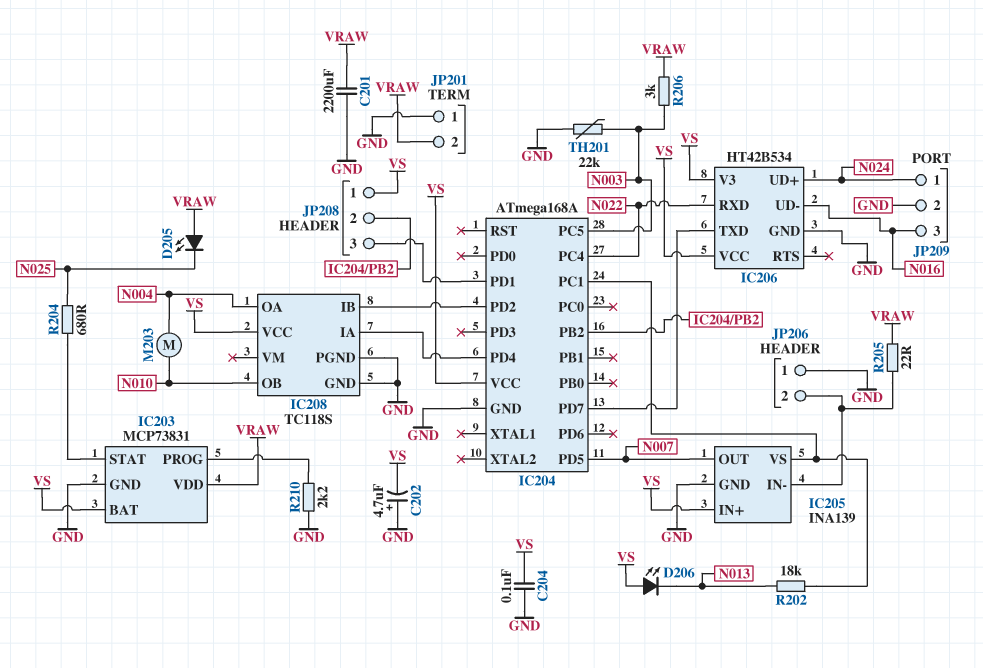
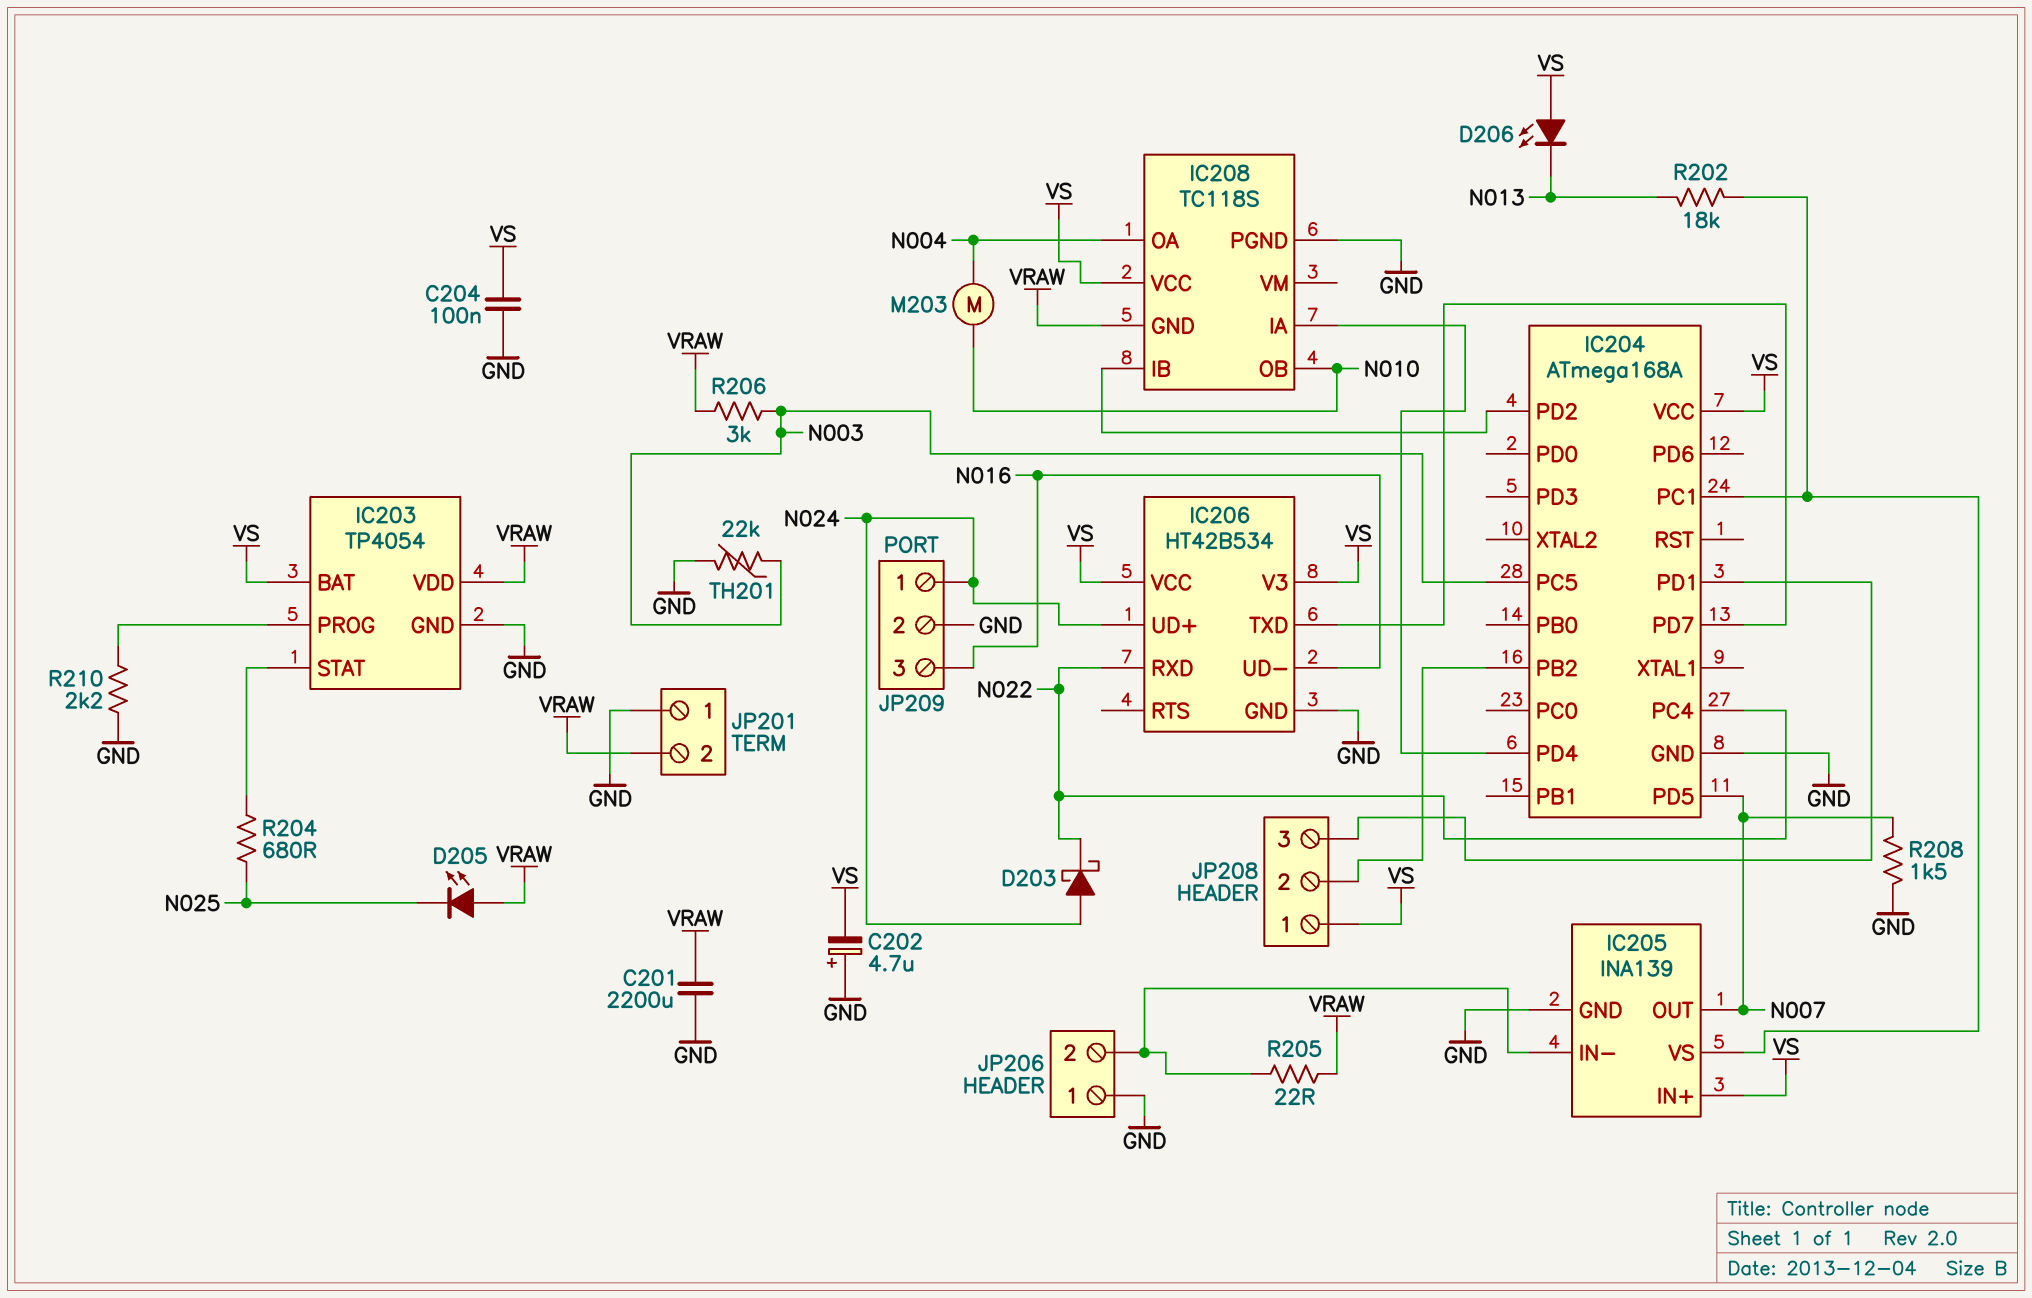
D203: none -> schottky (A N024, K N022)
IC203: MCP73831 -> TP4054
IC208 pin GND: GND -> VRAW
R208: none -> 1.5k (GND, N007)

